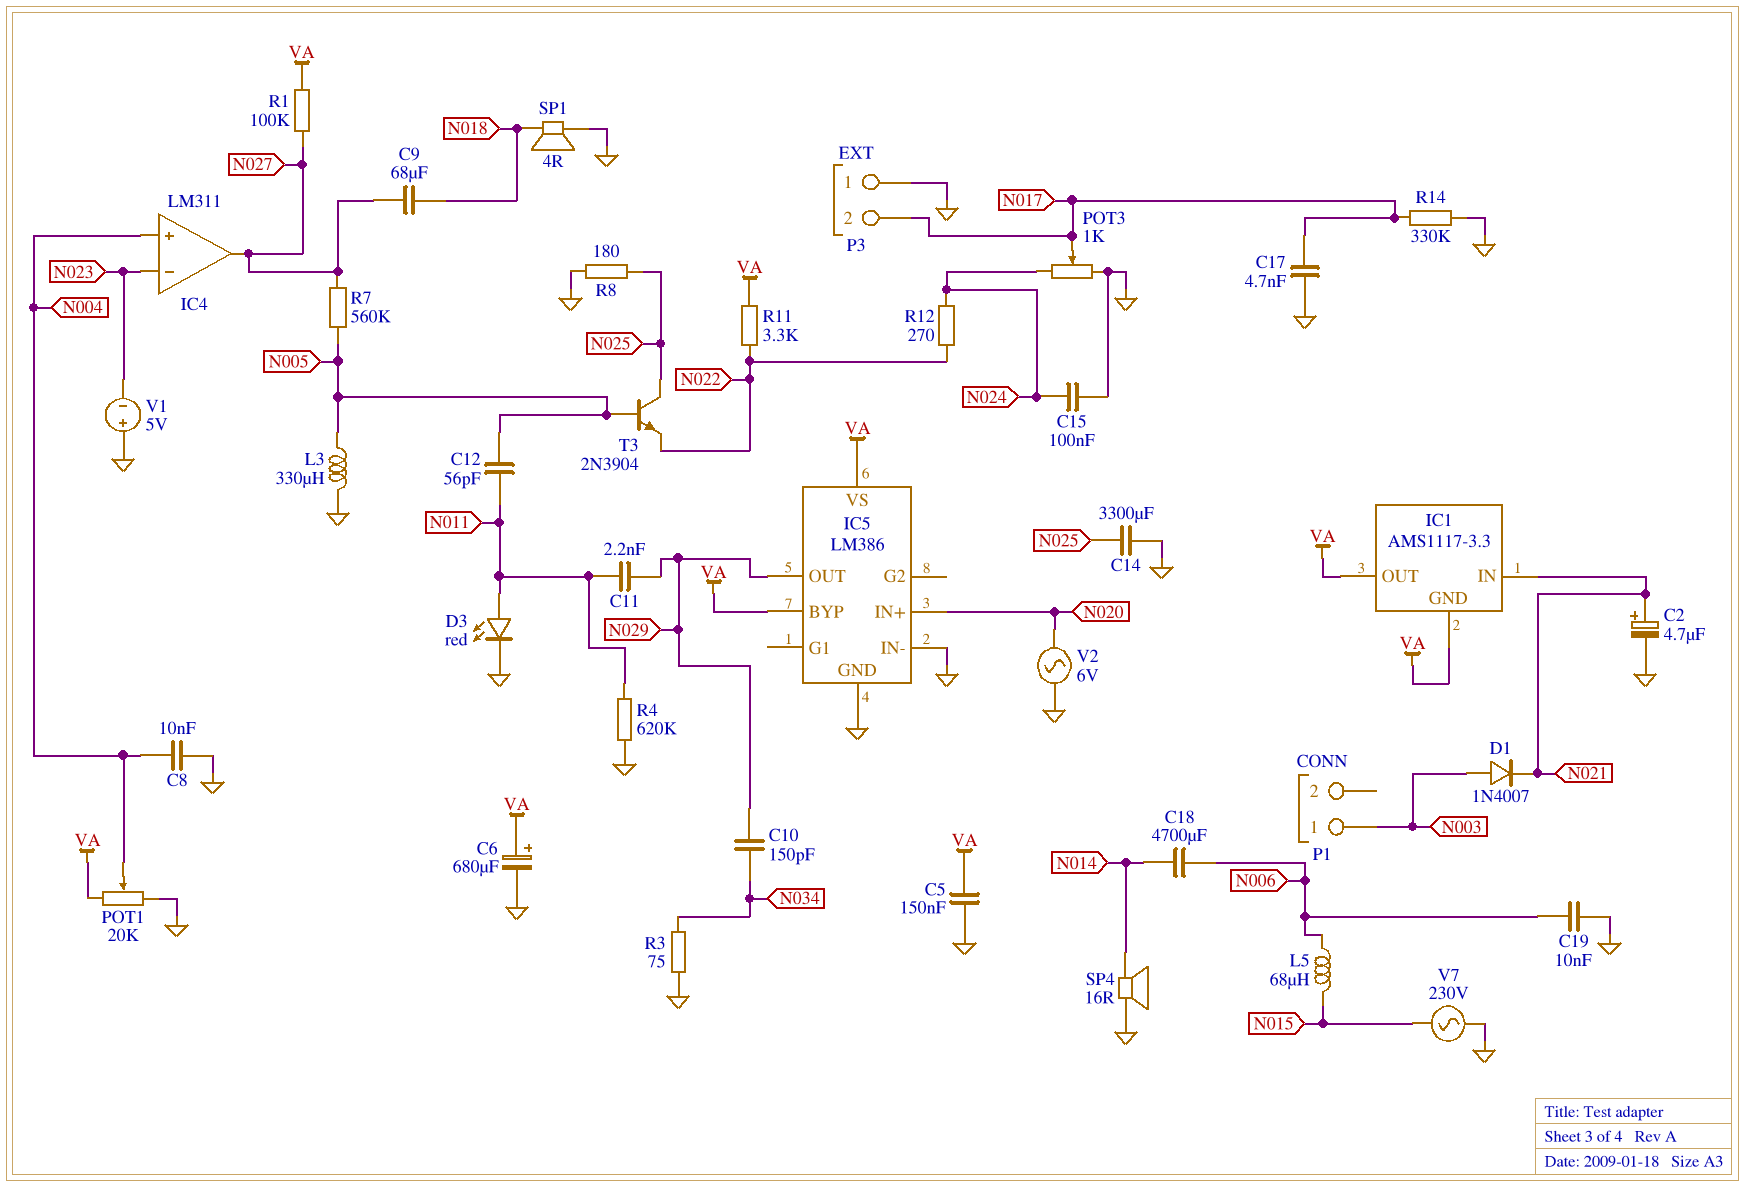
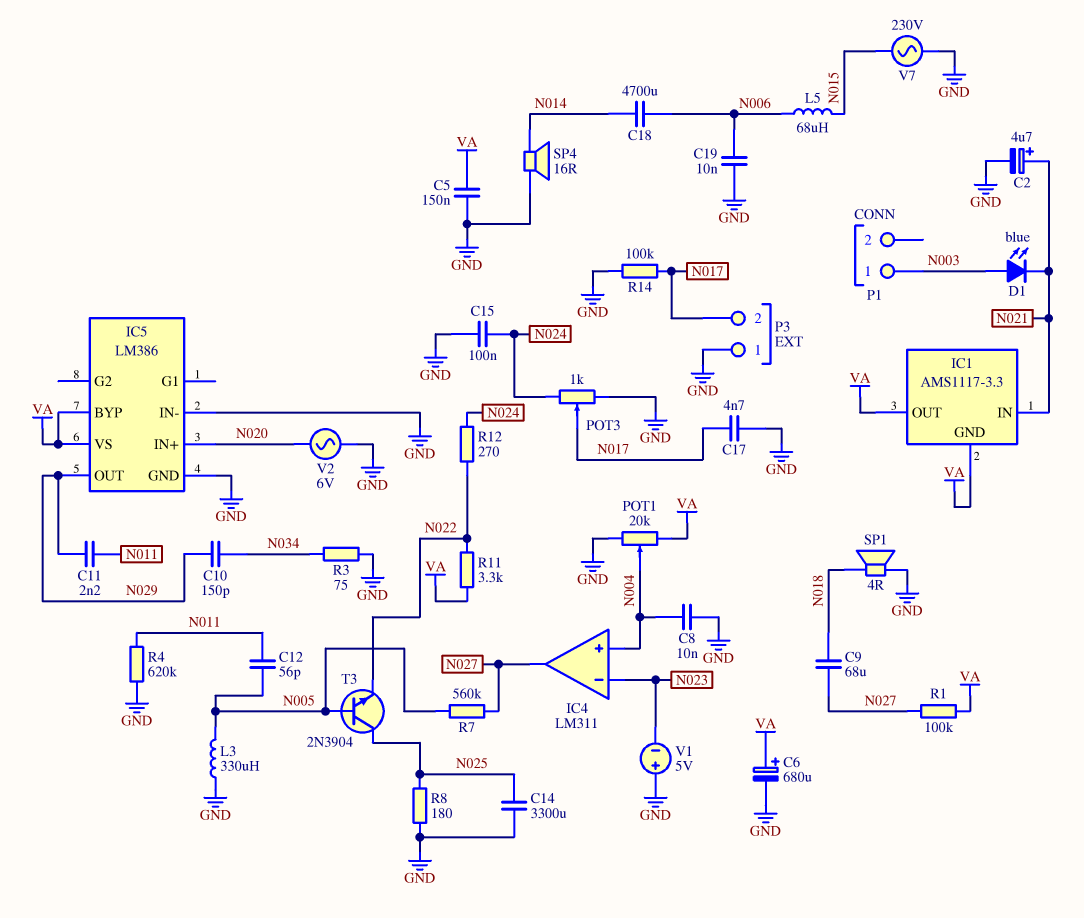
D1: diode 1N4007 (A N003, K N021) -> LED blue (A N003, K N021)
D3: LED red (A N011, K GND) -> none
R14: 330k (GND, N017) -> 100k (GND, N017)

